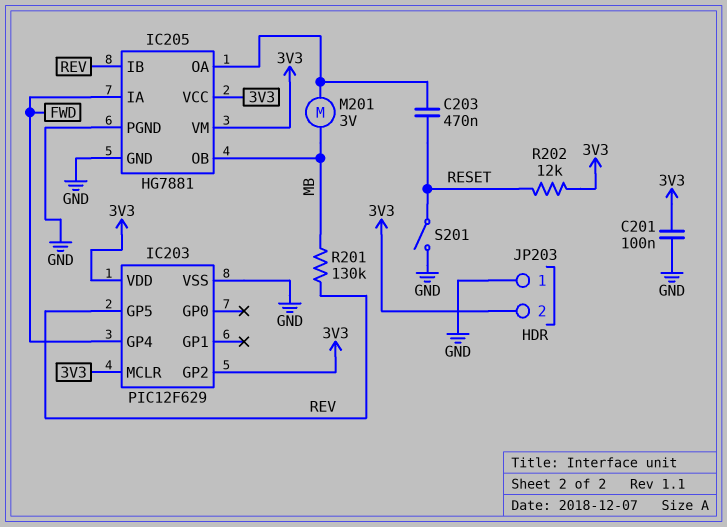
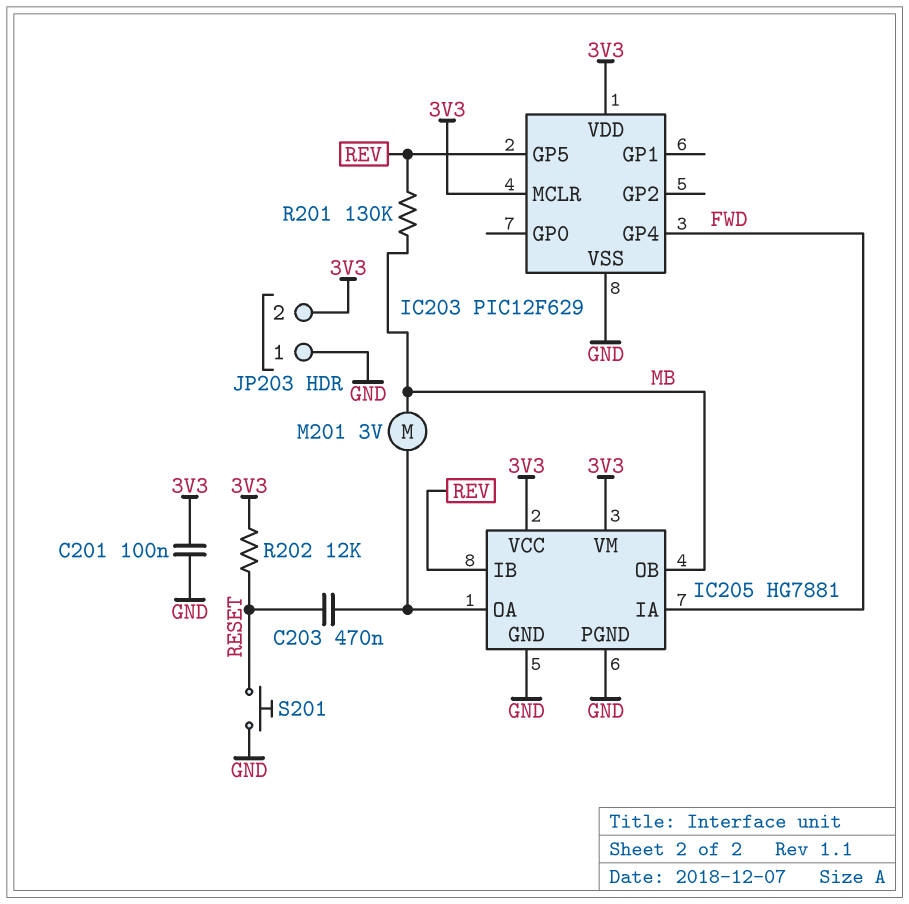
IC203 pin GP2: 3V3 -> none
S201: switch (GND, RESET) -> button (GND, RESET)

